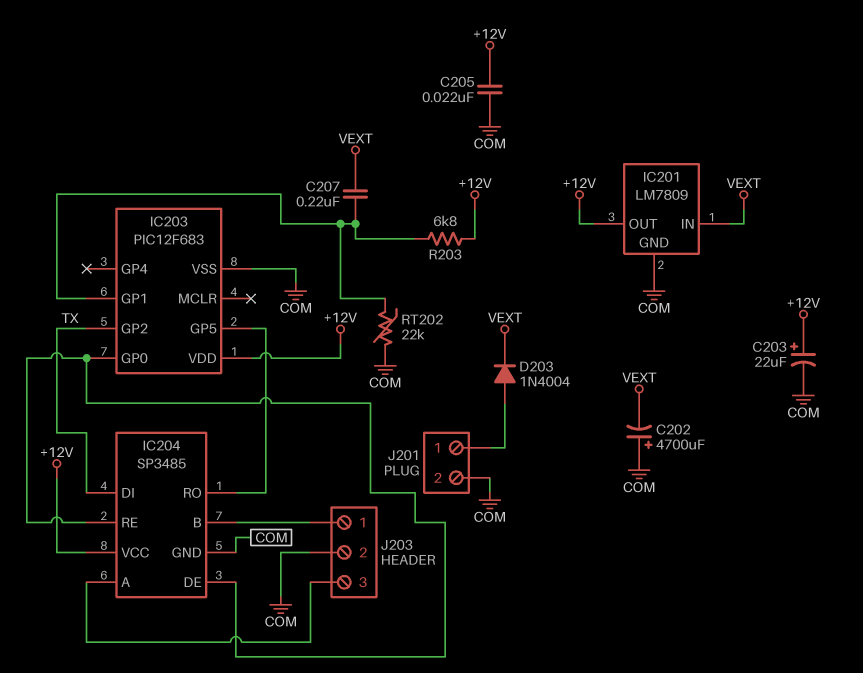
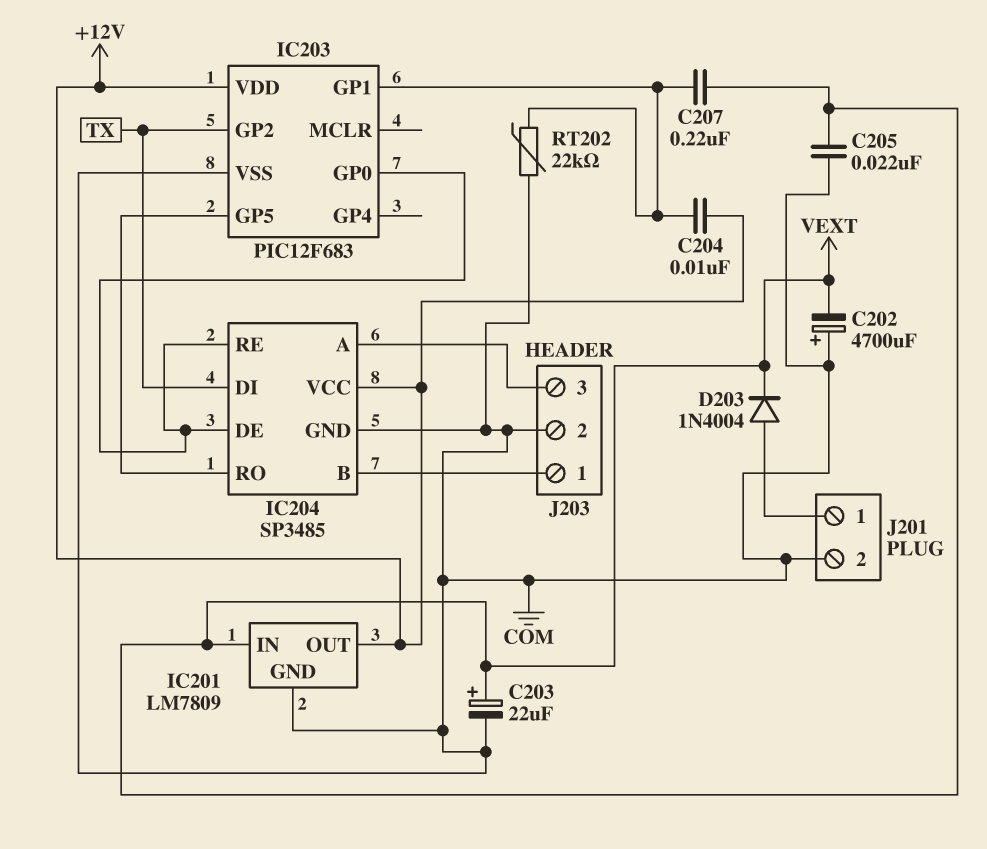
C203: 22uF (plus +12V, minus COM) -> 22uF (plus VEXT, minus COM)
C204: none -> 10nF (+12V, IC203/GP1)
C205: 22nF (+12V, COM) -> 22nF (COM, VEXT)
R203: 6.8k (+12V, IC203/GP1) -> none

